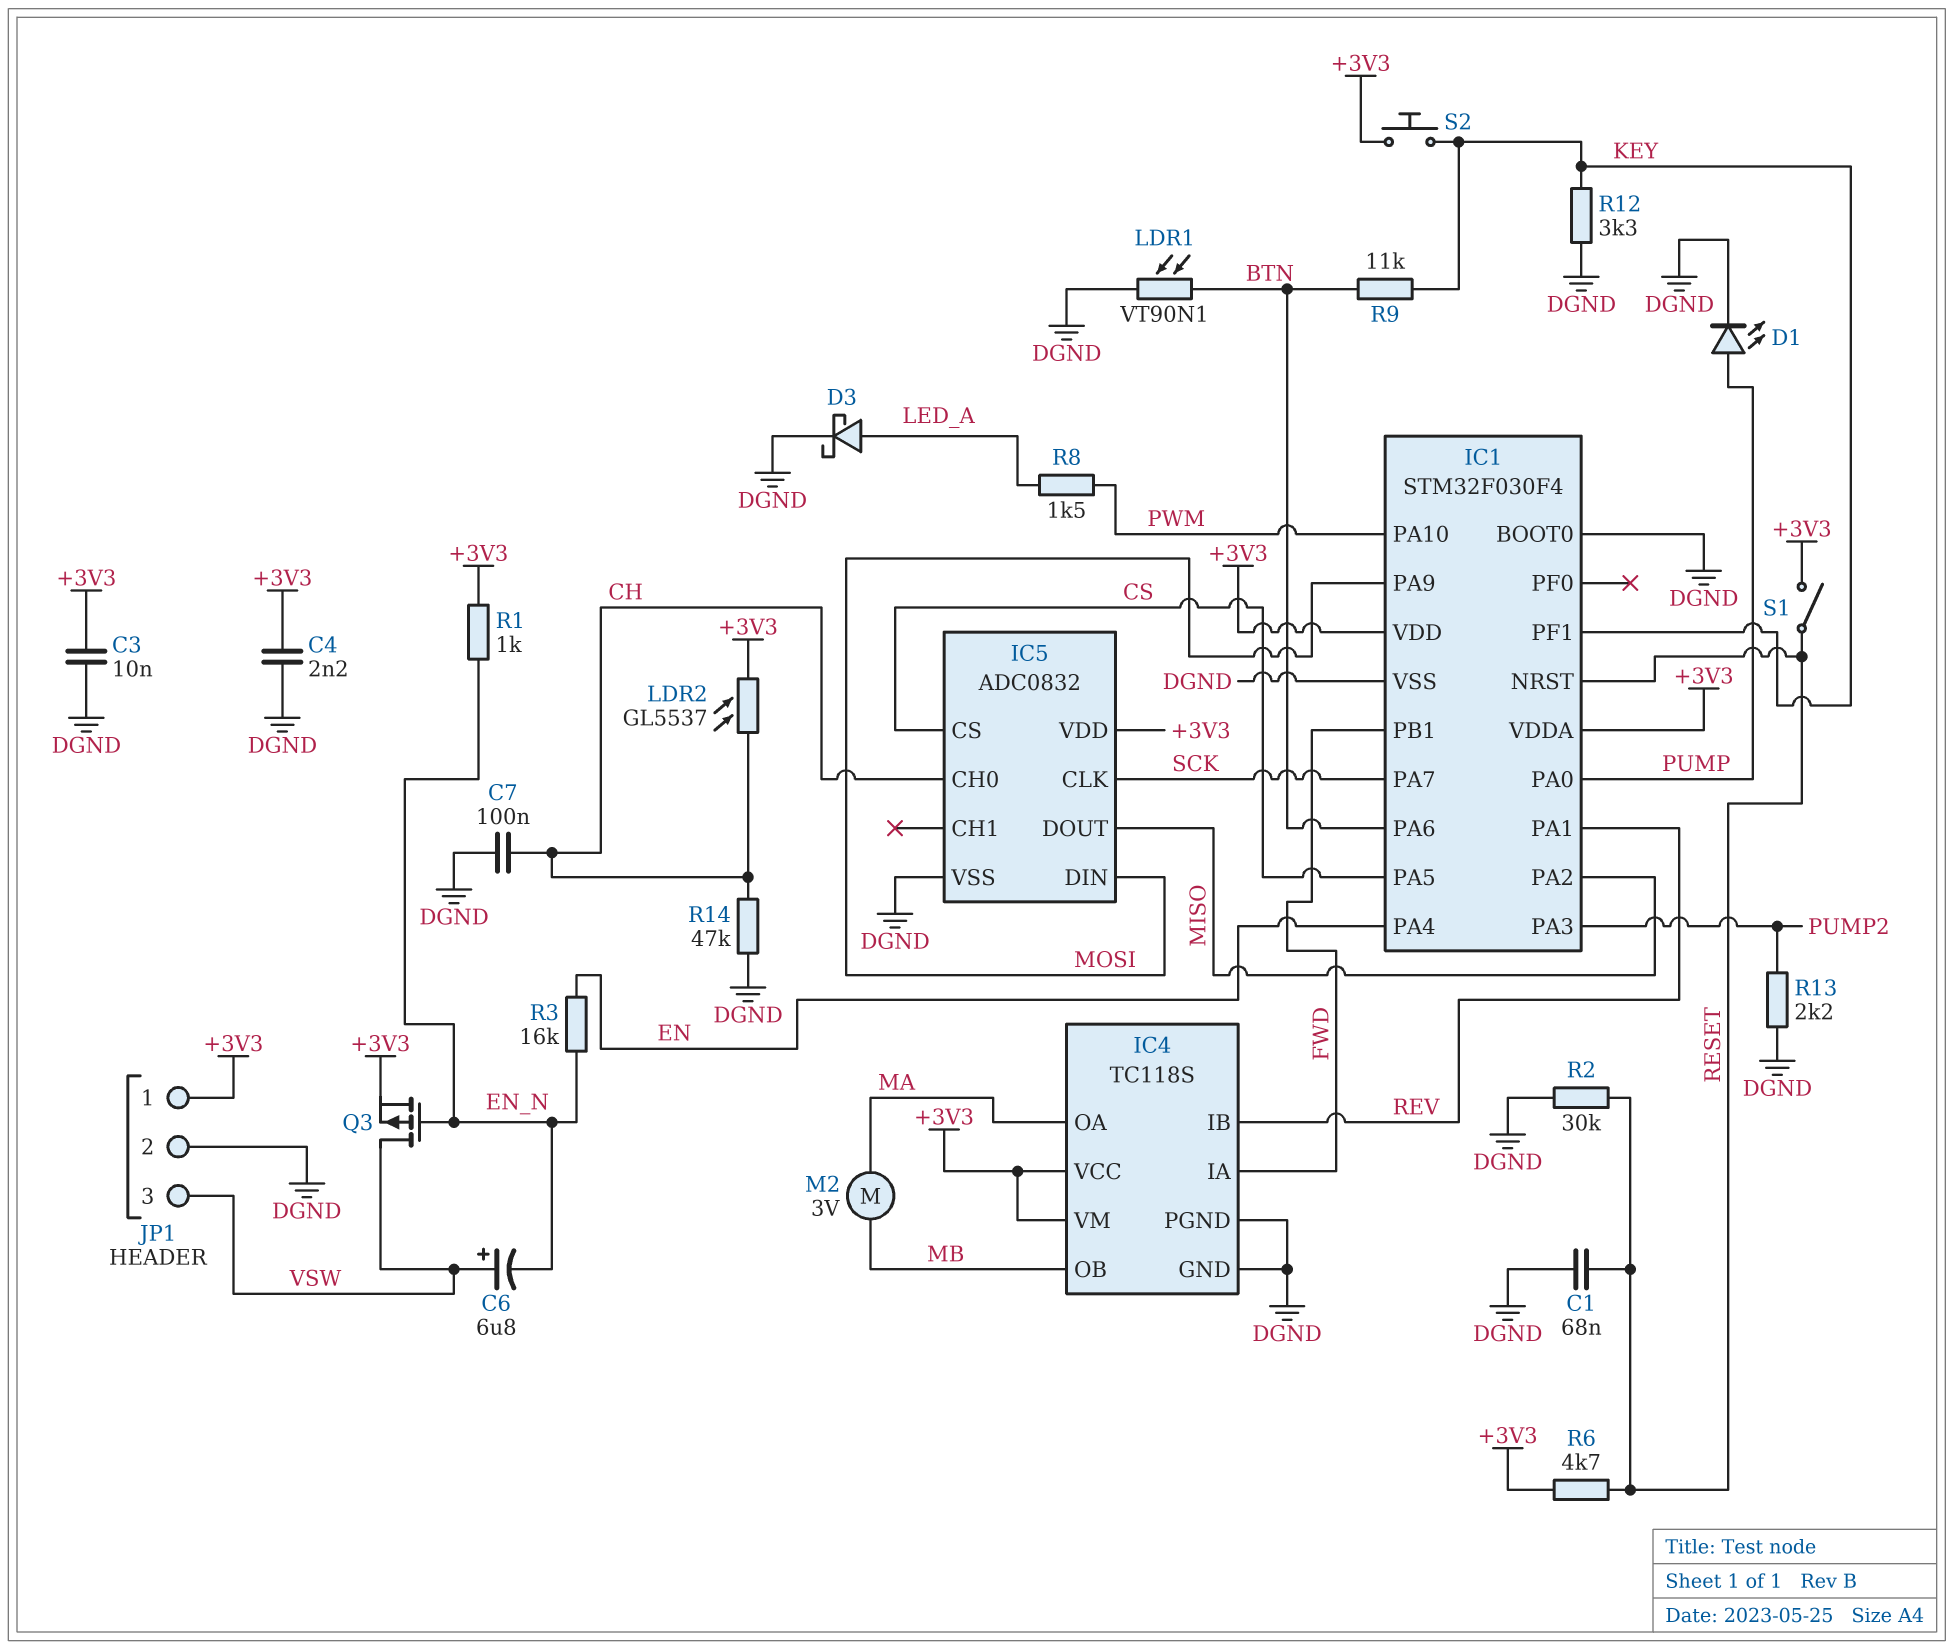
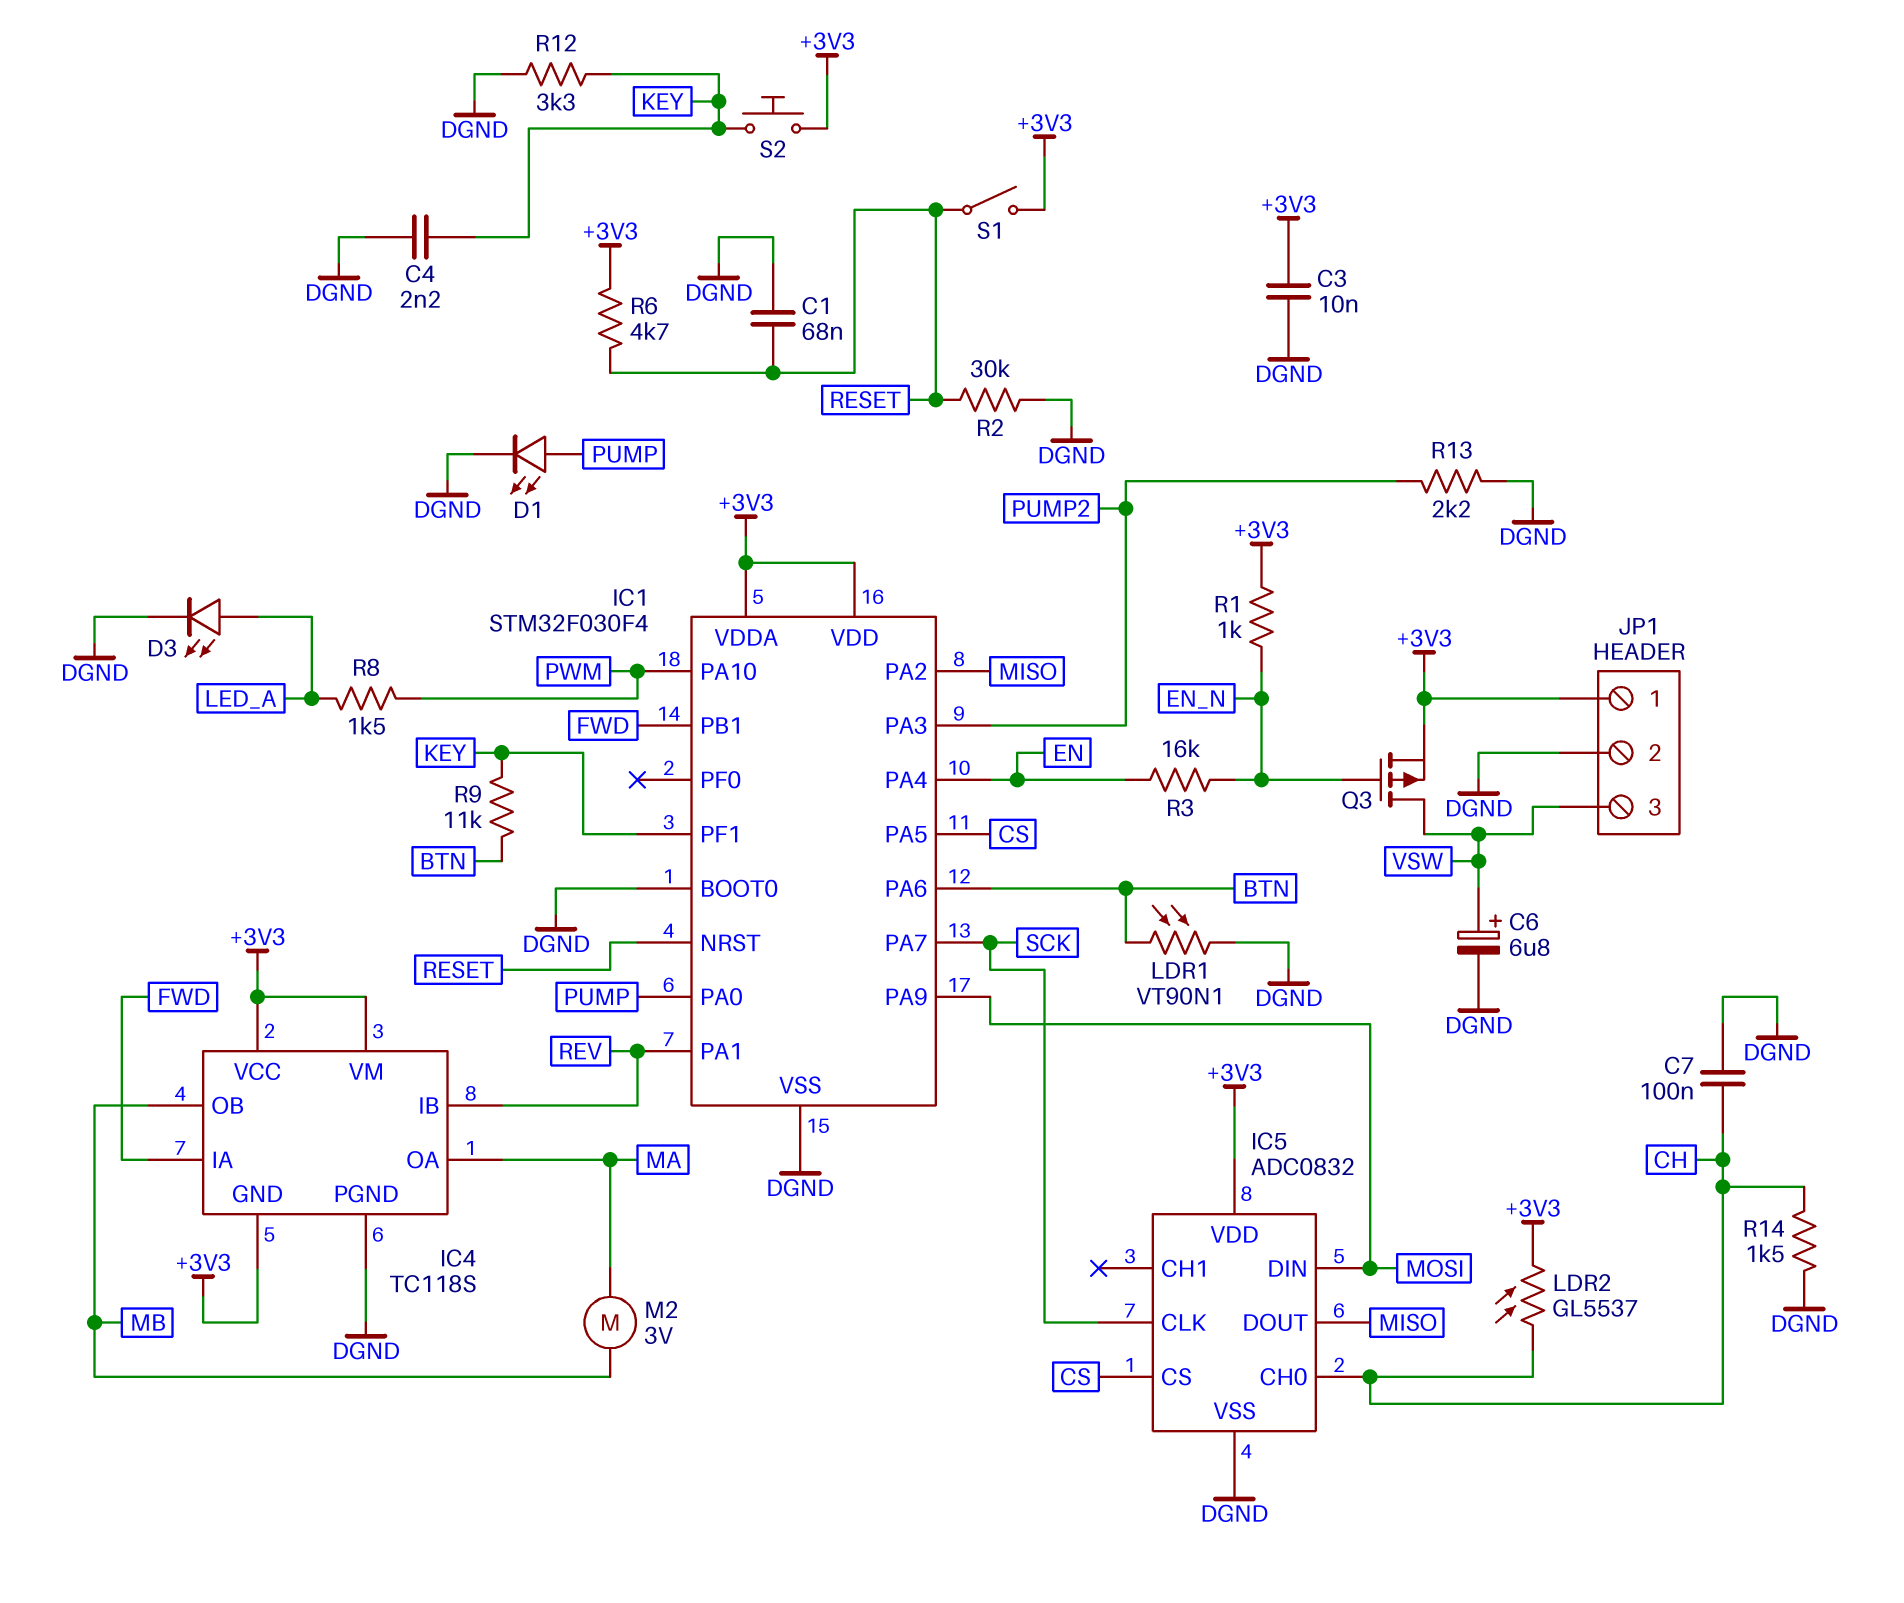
C4: 2.2nF (+3V3, DGND) -> 2.2nF (DGND, KEY)
C6: 6.8uF (plus VSW, minus EN_N) -> 6.8uF (plus VSW, minus DGND)
D3: schottky (A LED_A, K DGND) -> LED (A LED_A, K DGND)
IC4 pin GND: DGND -> +3V3
R14: 47k (CH, DGND) -> 1.5k (CH, DGND)

